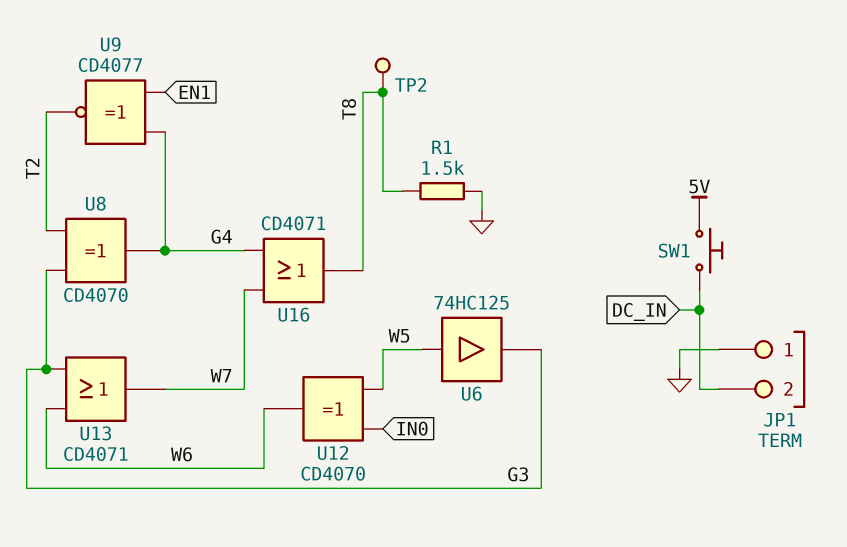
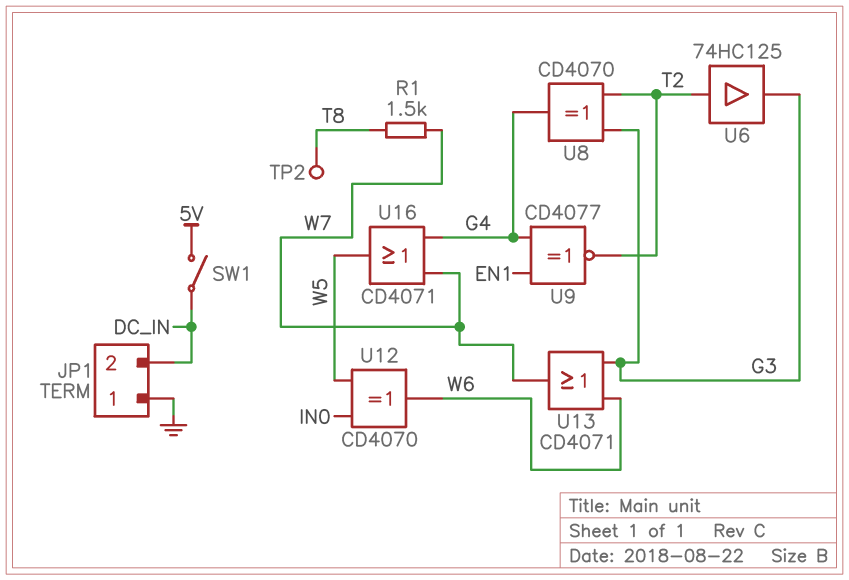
R1: 1.5k (GND, T8) -> 1.5k (T8, W7)
SW1: button (5V, DC_IN) -> switch (5V, DC_IN)
U6: buffer 74HC125 (in W5, out G3) -> buffer 74HC125 (in T2, out G3)
U16: OR CD4071 (in G4, in W7, out T8) -> OR CD4071 (in G4, in W7, out W5)

